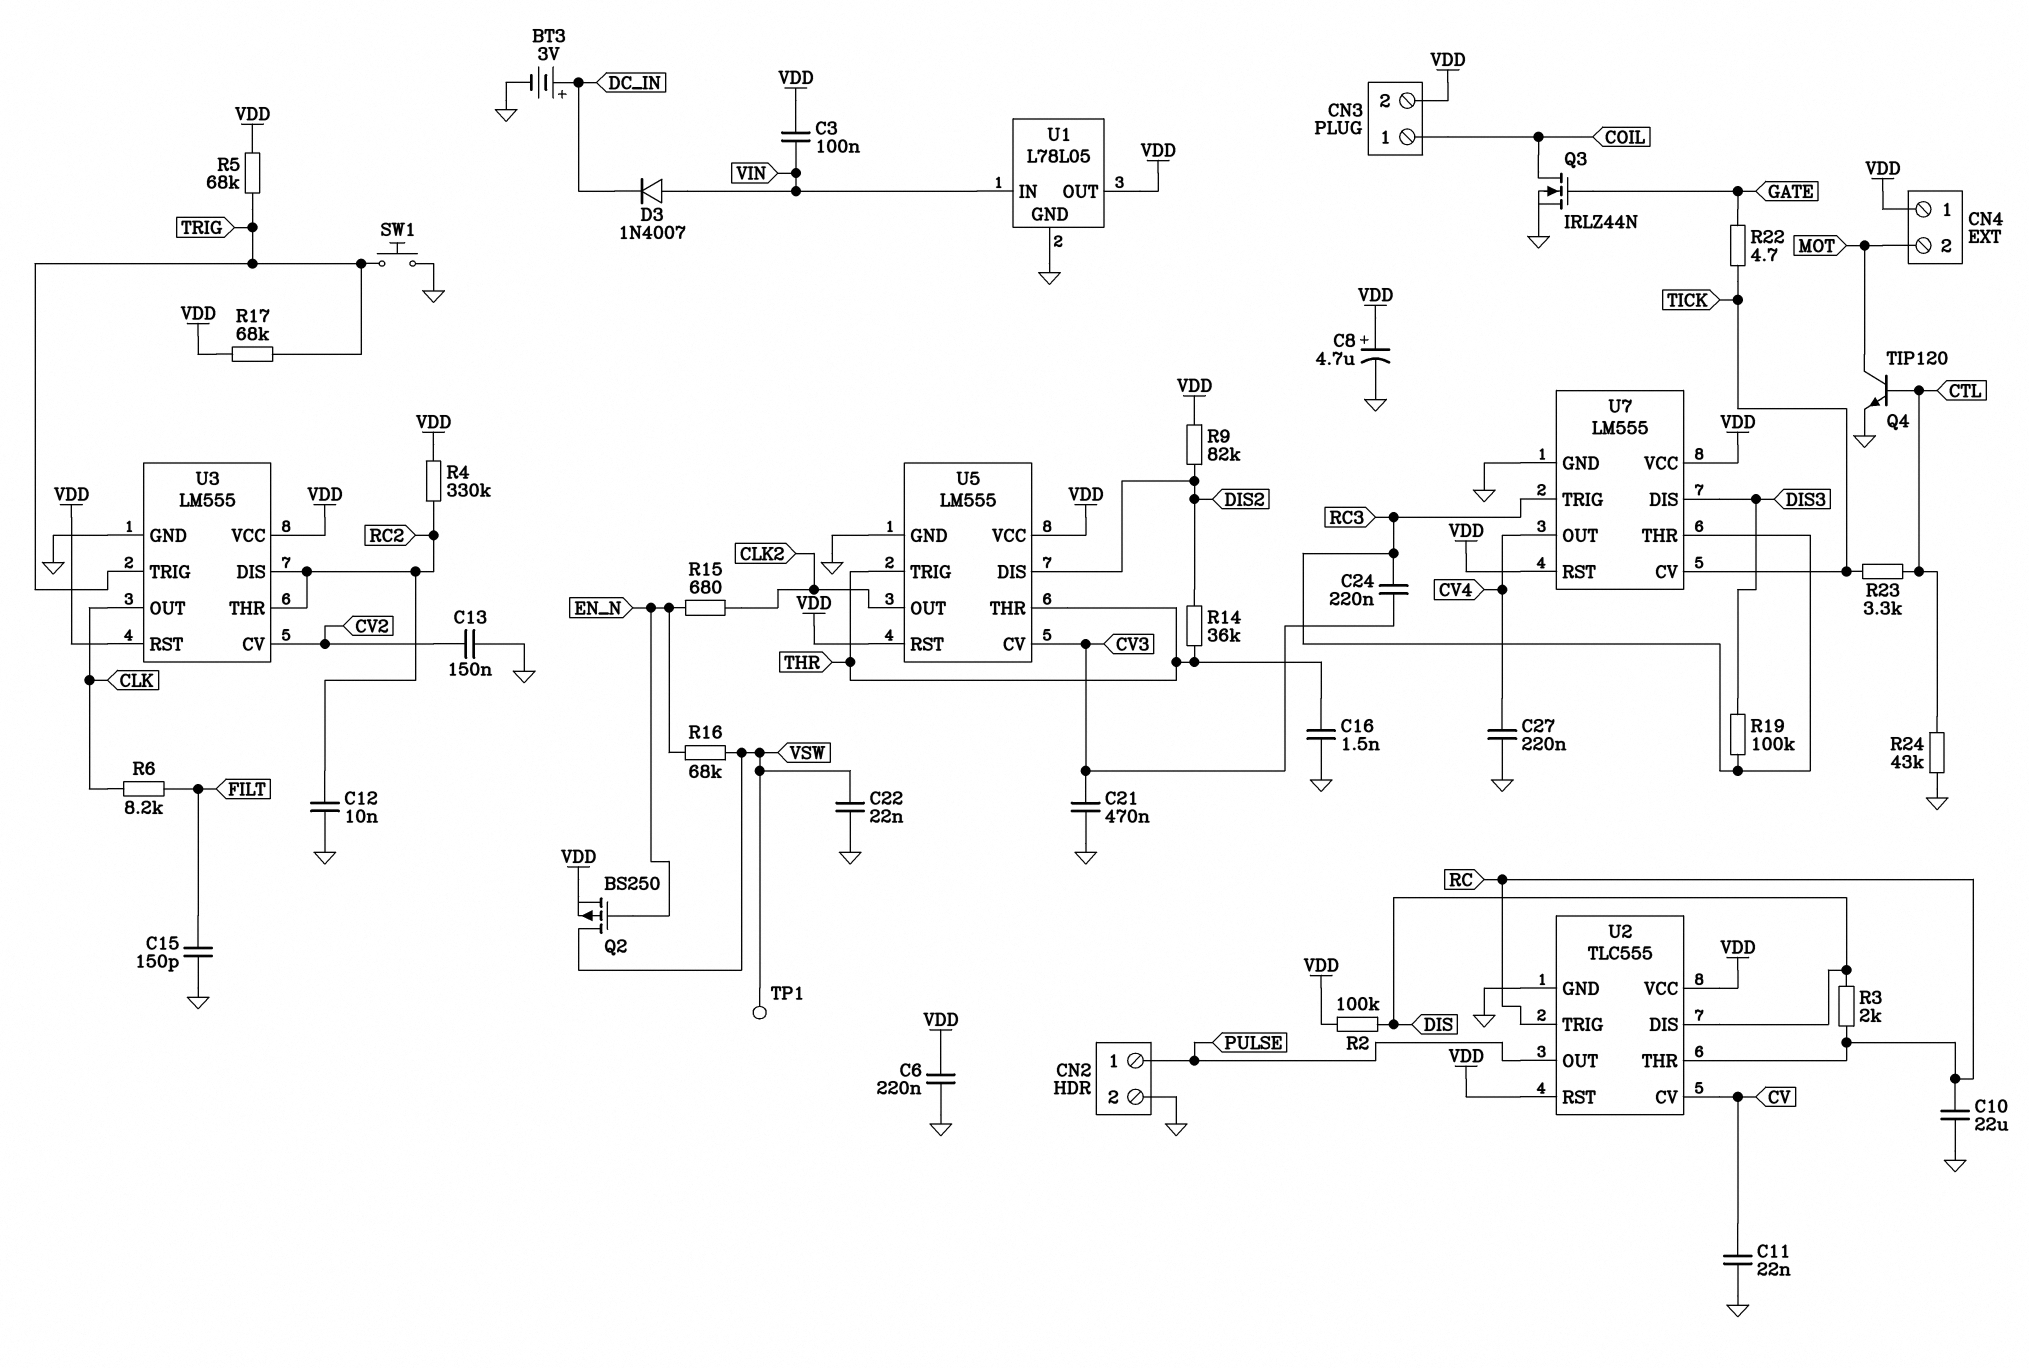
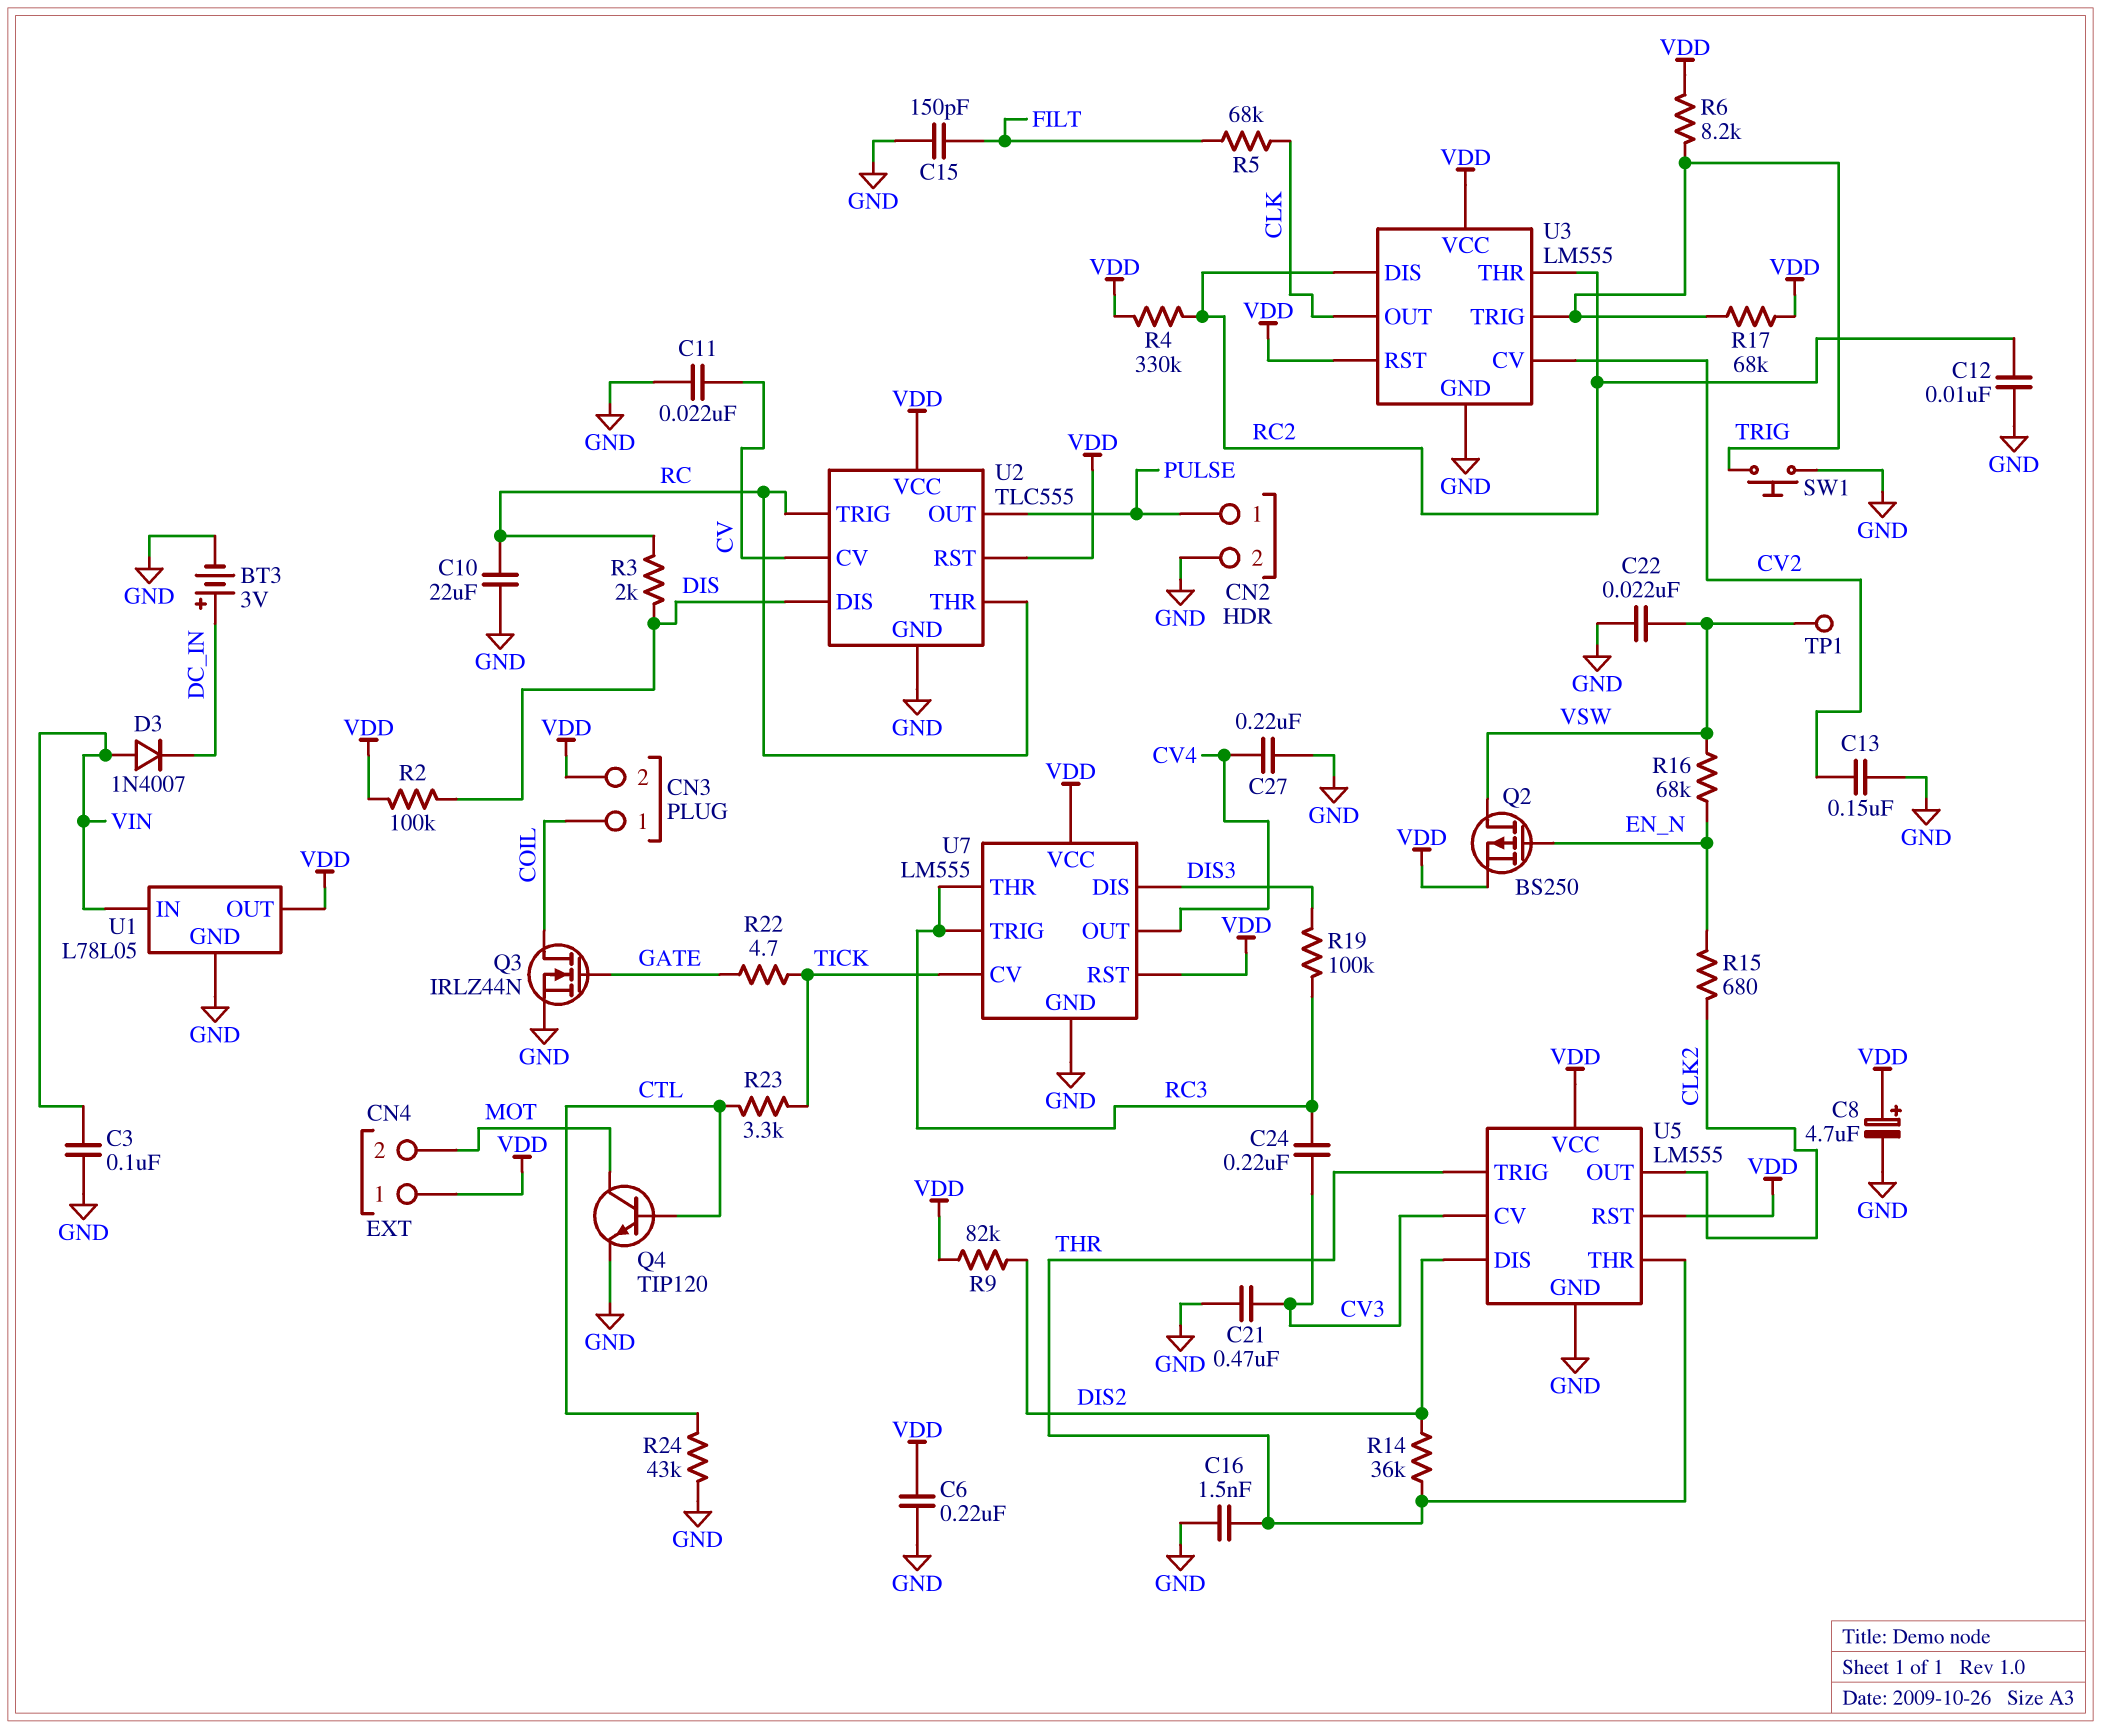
C3: 100nF (VDD, VIN) -> 100nF (GND, VIN)
R5: 68k (TRIG, VDD) -> 68k (CLK, FILT)
R6: 8.2k (CLK, FILT) -> 8.2k (TRIG, VDD)

